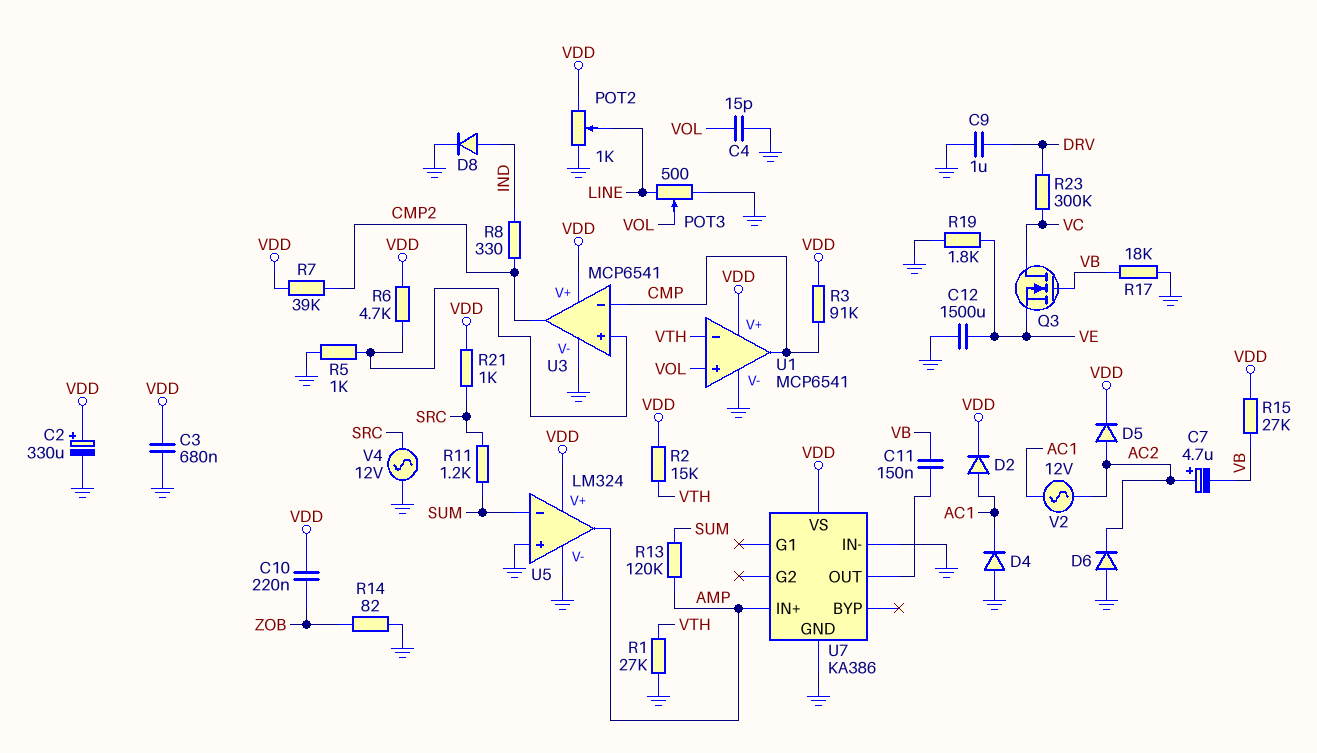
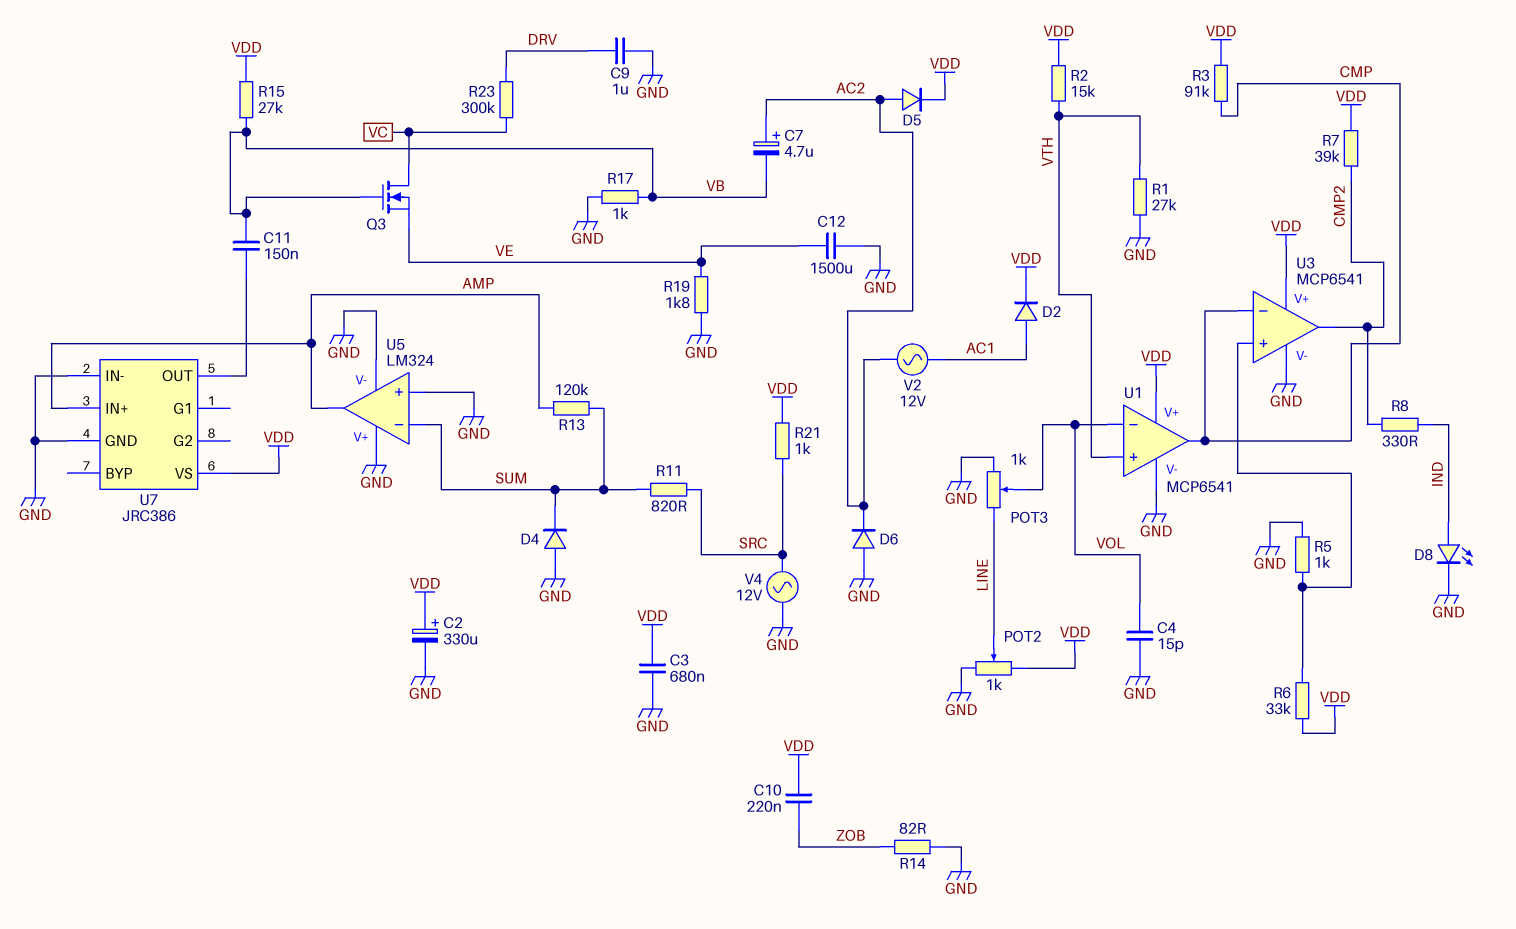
D4: diode (A GND, K AC1) -> diode (A GND, K SUM)
D8: diode (A IND, K GND) -> LED (A IND, K GND)
POT3: 500 (GND, LINE, wiper VOL) -> 1k (GND, LINE, wiper VOL)
R6: 4.7k (U3/in+, VDD) -> 33k (U3/in+, VDD)
R11: 1.2k (SRC, SUM) -> 820 (SRC, SUM)
R17: 18k (GND, VB) -> 1k (GND, VB)
U1 pin in+: VOL -> VTH
U1 pin in-: VTH -> VOL
U5 pin V+: VDD -> GND
U7: KA386 -> JRC386

